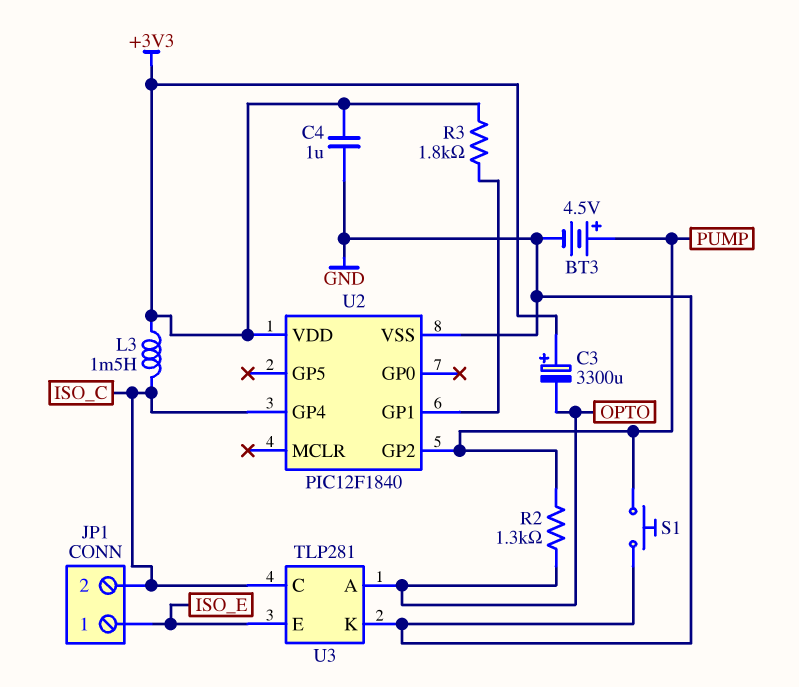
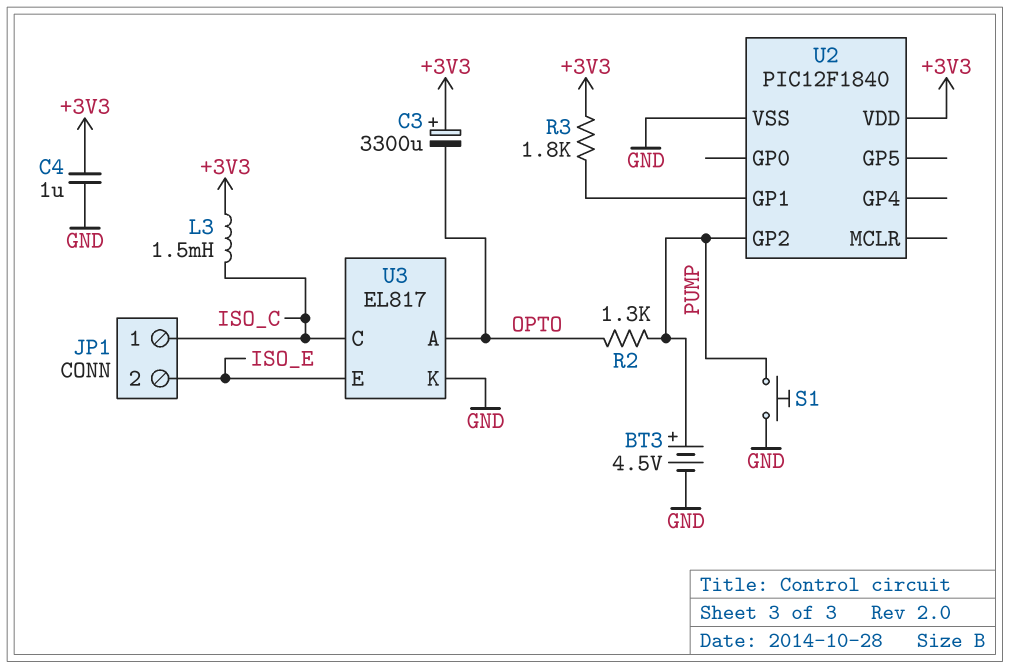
JP1 pin 1: ISO_E -> ISO_C
JP1 pin 2: ISO_C -> ISO_E
U2 pin GP4: ISO_C -> none
U3: TLP281 -> EL817

